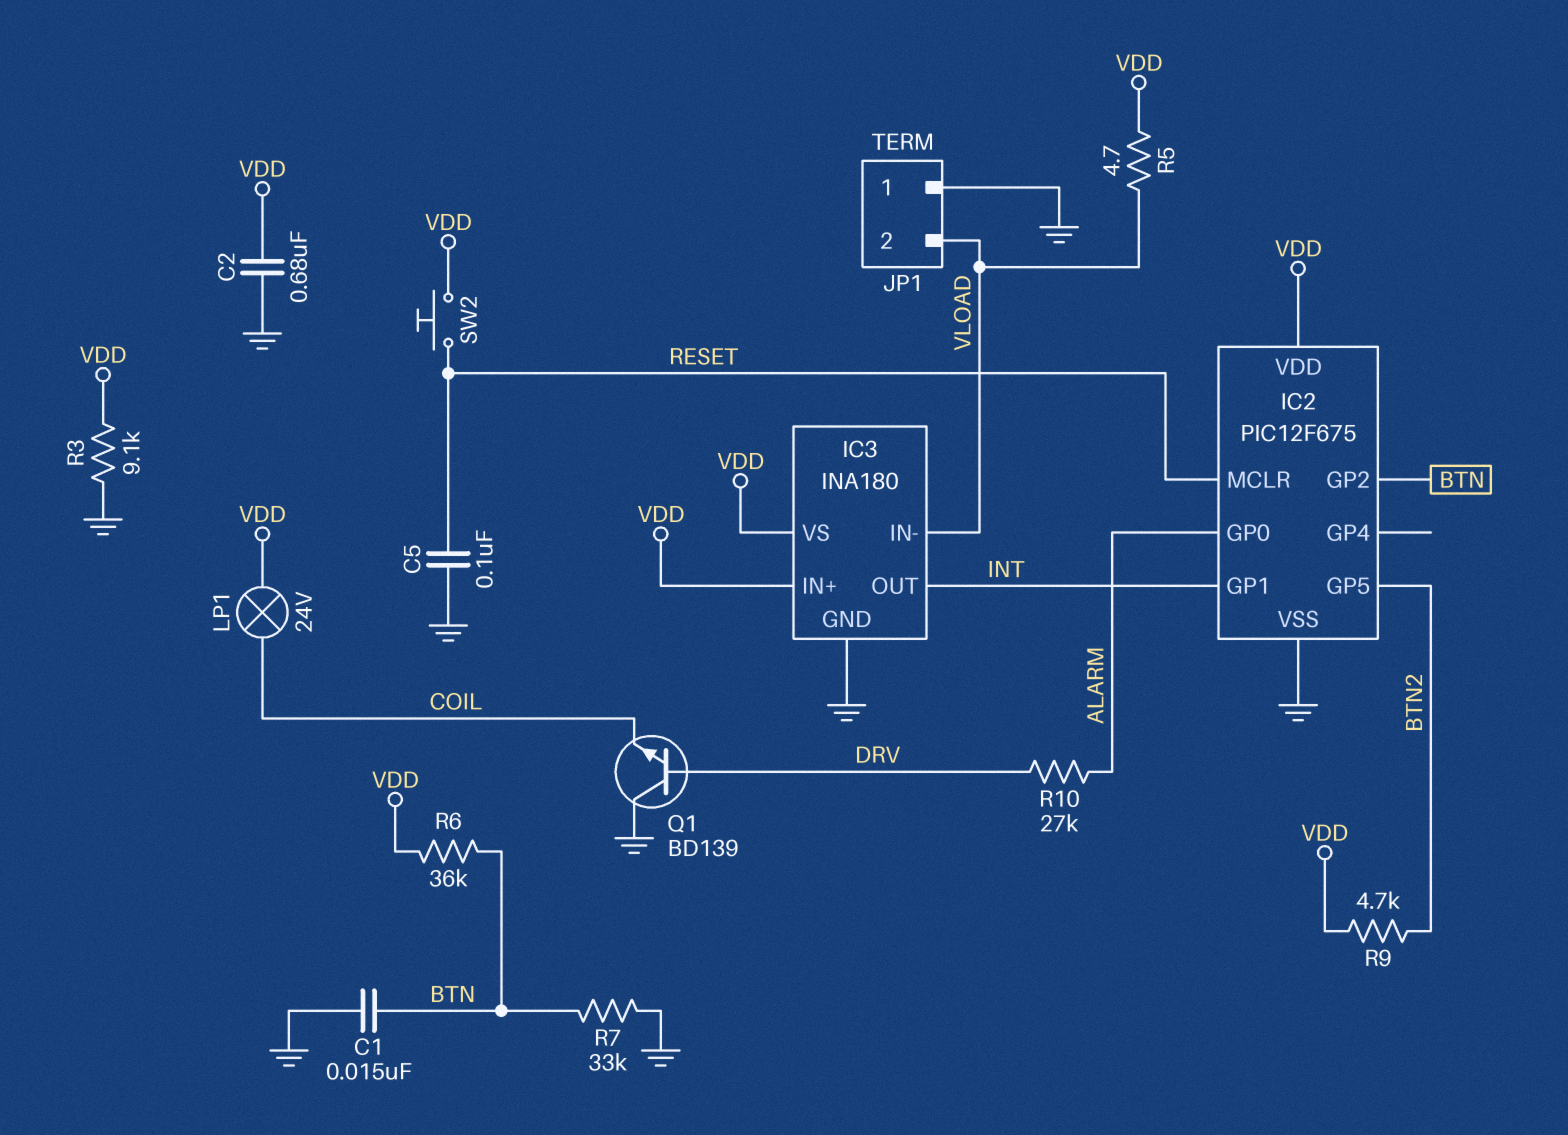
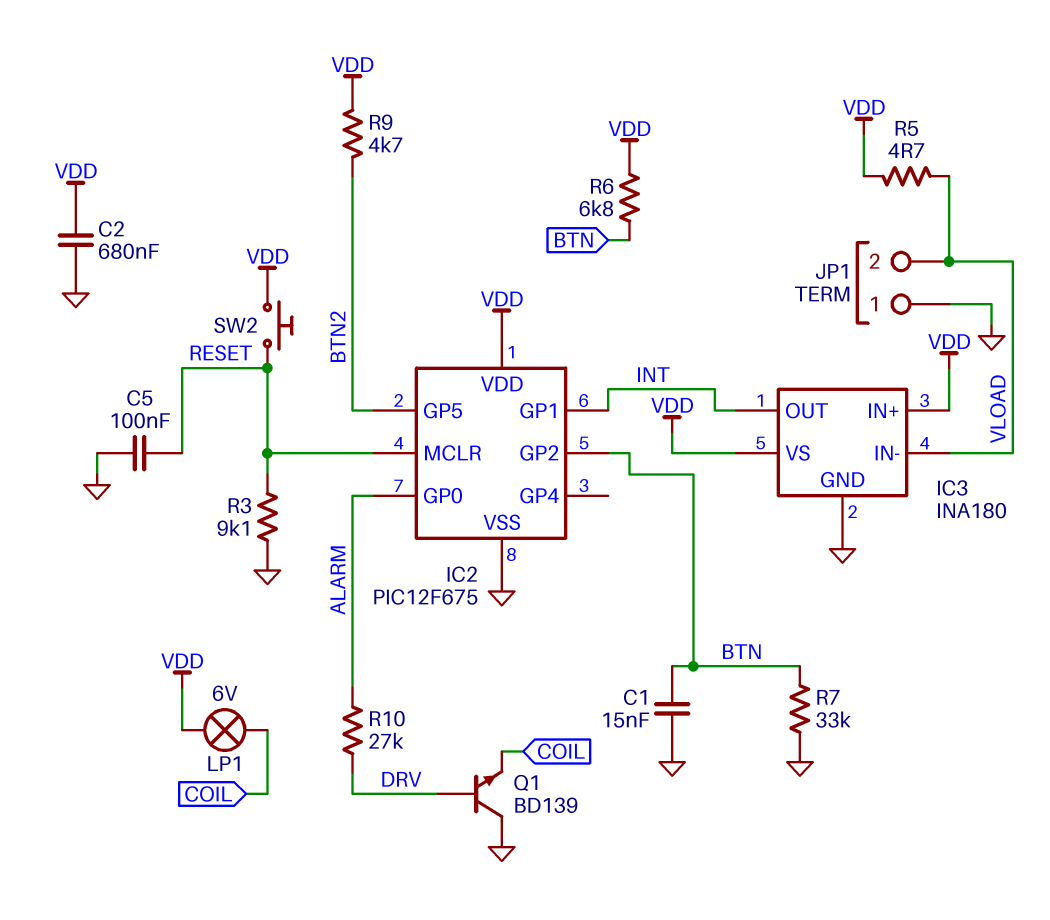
LP1: lamp 24V (COIL, VDD) -> lamp 6V (COIL, VDD)
R3: 9.1k (GND, VDD) -> 9.1k (GND, RESET)
R6: 36k (BTN, VDD) -> 6.8k (BTN, VDD)

